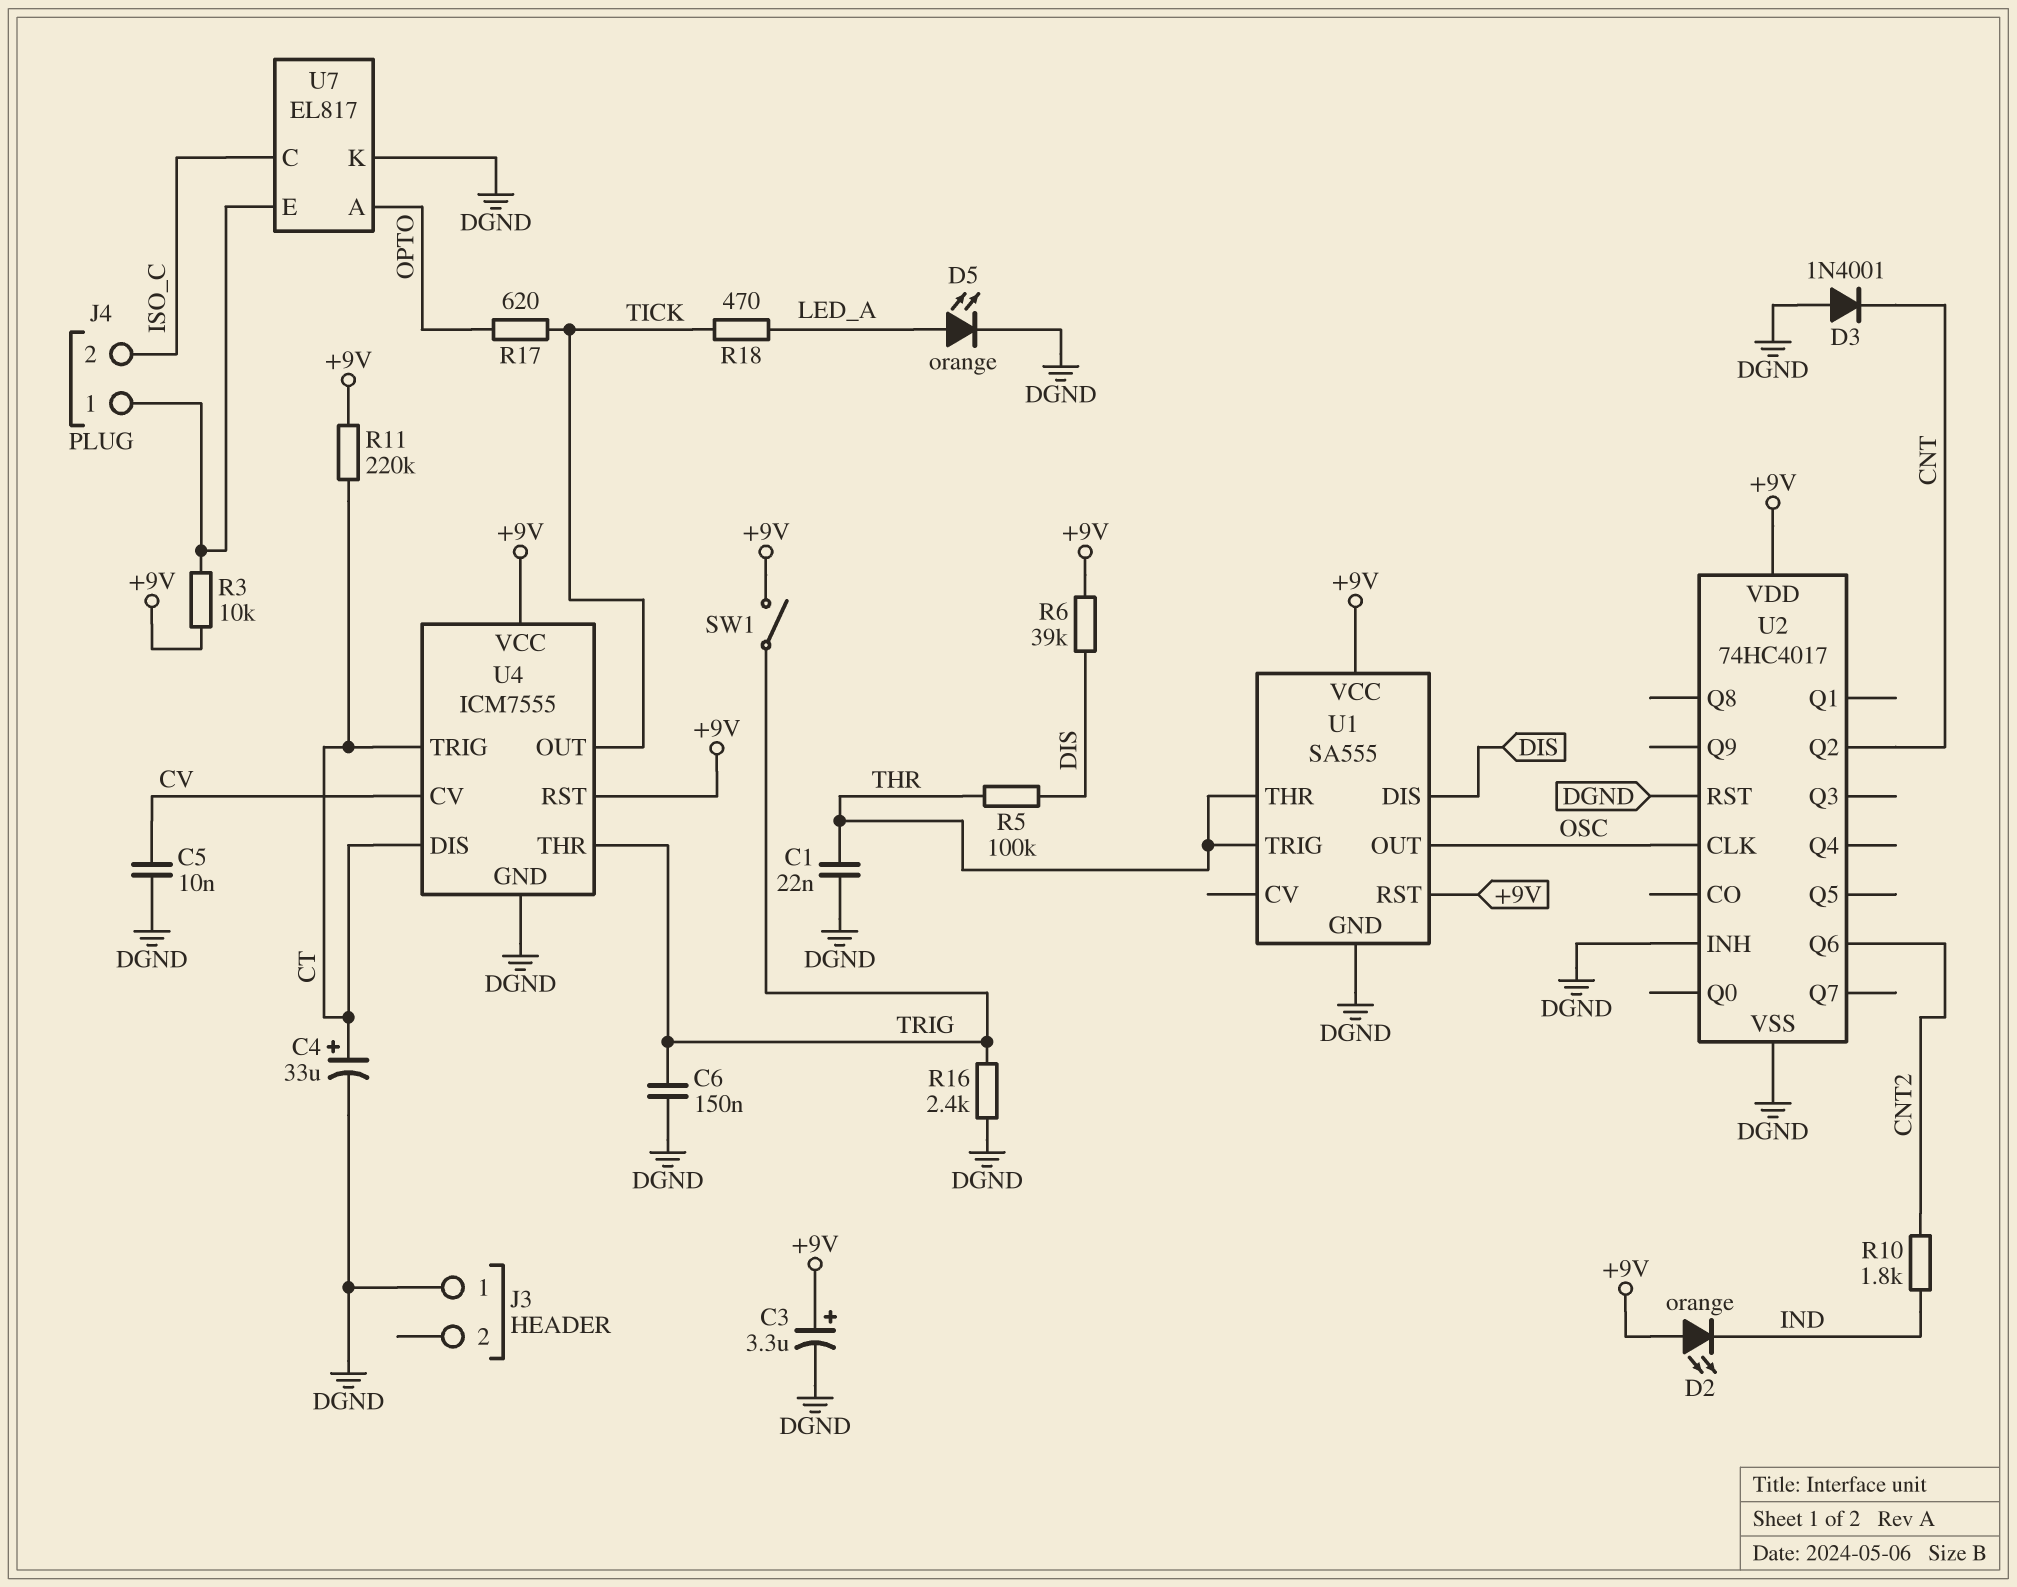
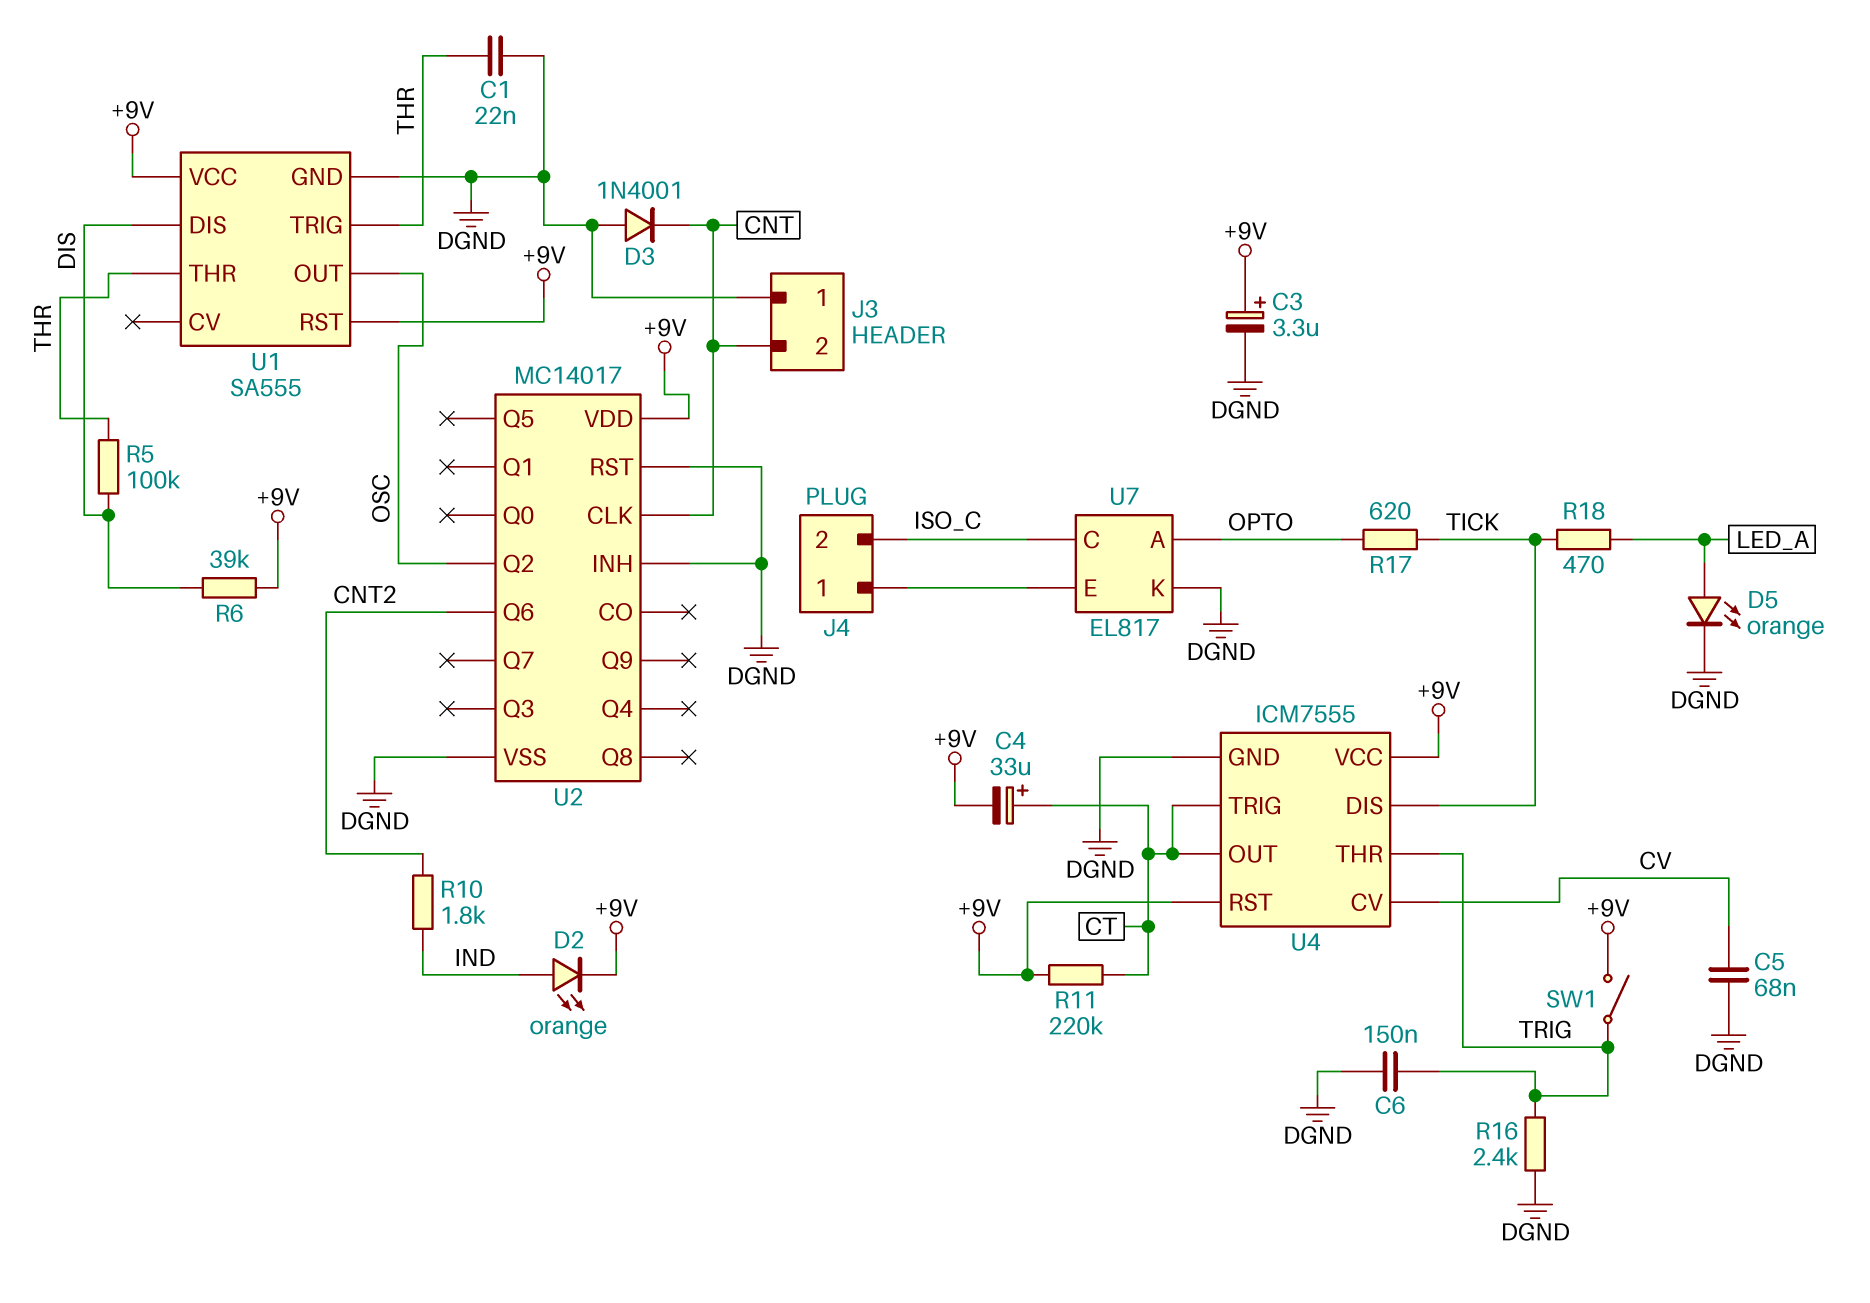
C4: 33uF (plus CT, minus DGND) -> 33uF (plus CT, minus +9V)
C5: 10nF (CV, DGND) -> 68nF (CV, DGND)
D2: LED orange (A +9V, K IND) -> LED orange (A IND, K +9V)
J3 pin 2: none -> CNT
R3: 10k (+9V, J4/1) -> none
U2: 74HC4017 -> MC14017
U2 pin CLK: OSC -> CNT
U2 pin Q2: CNT -> OSC
U4 pin DIS: CT -> TICK
U4 pin OUT: TICK -> CT

